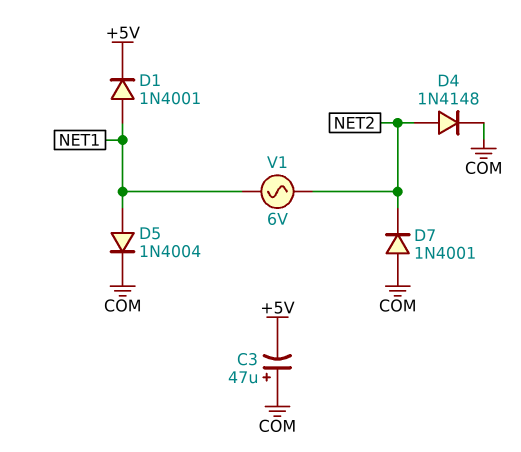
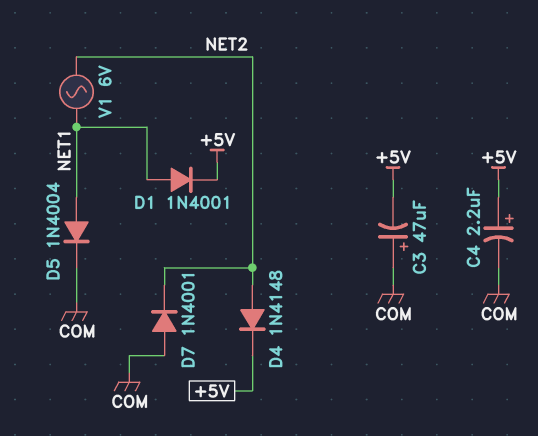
C4: none -> 2.2uF (plus +5V, minus COM)
D4: diode 1N4148 (A NET2, K COM) -> diode 1N4148 (A NET2, K +5V)

